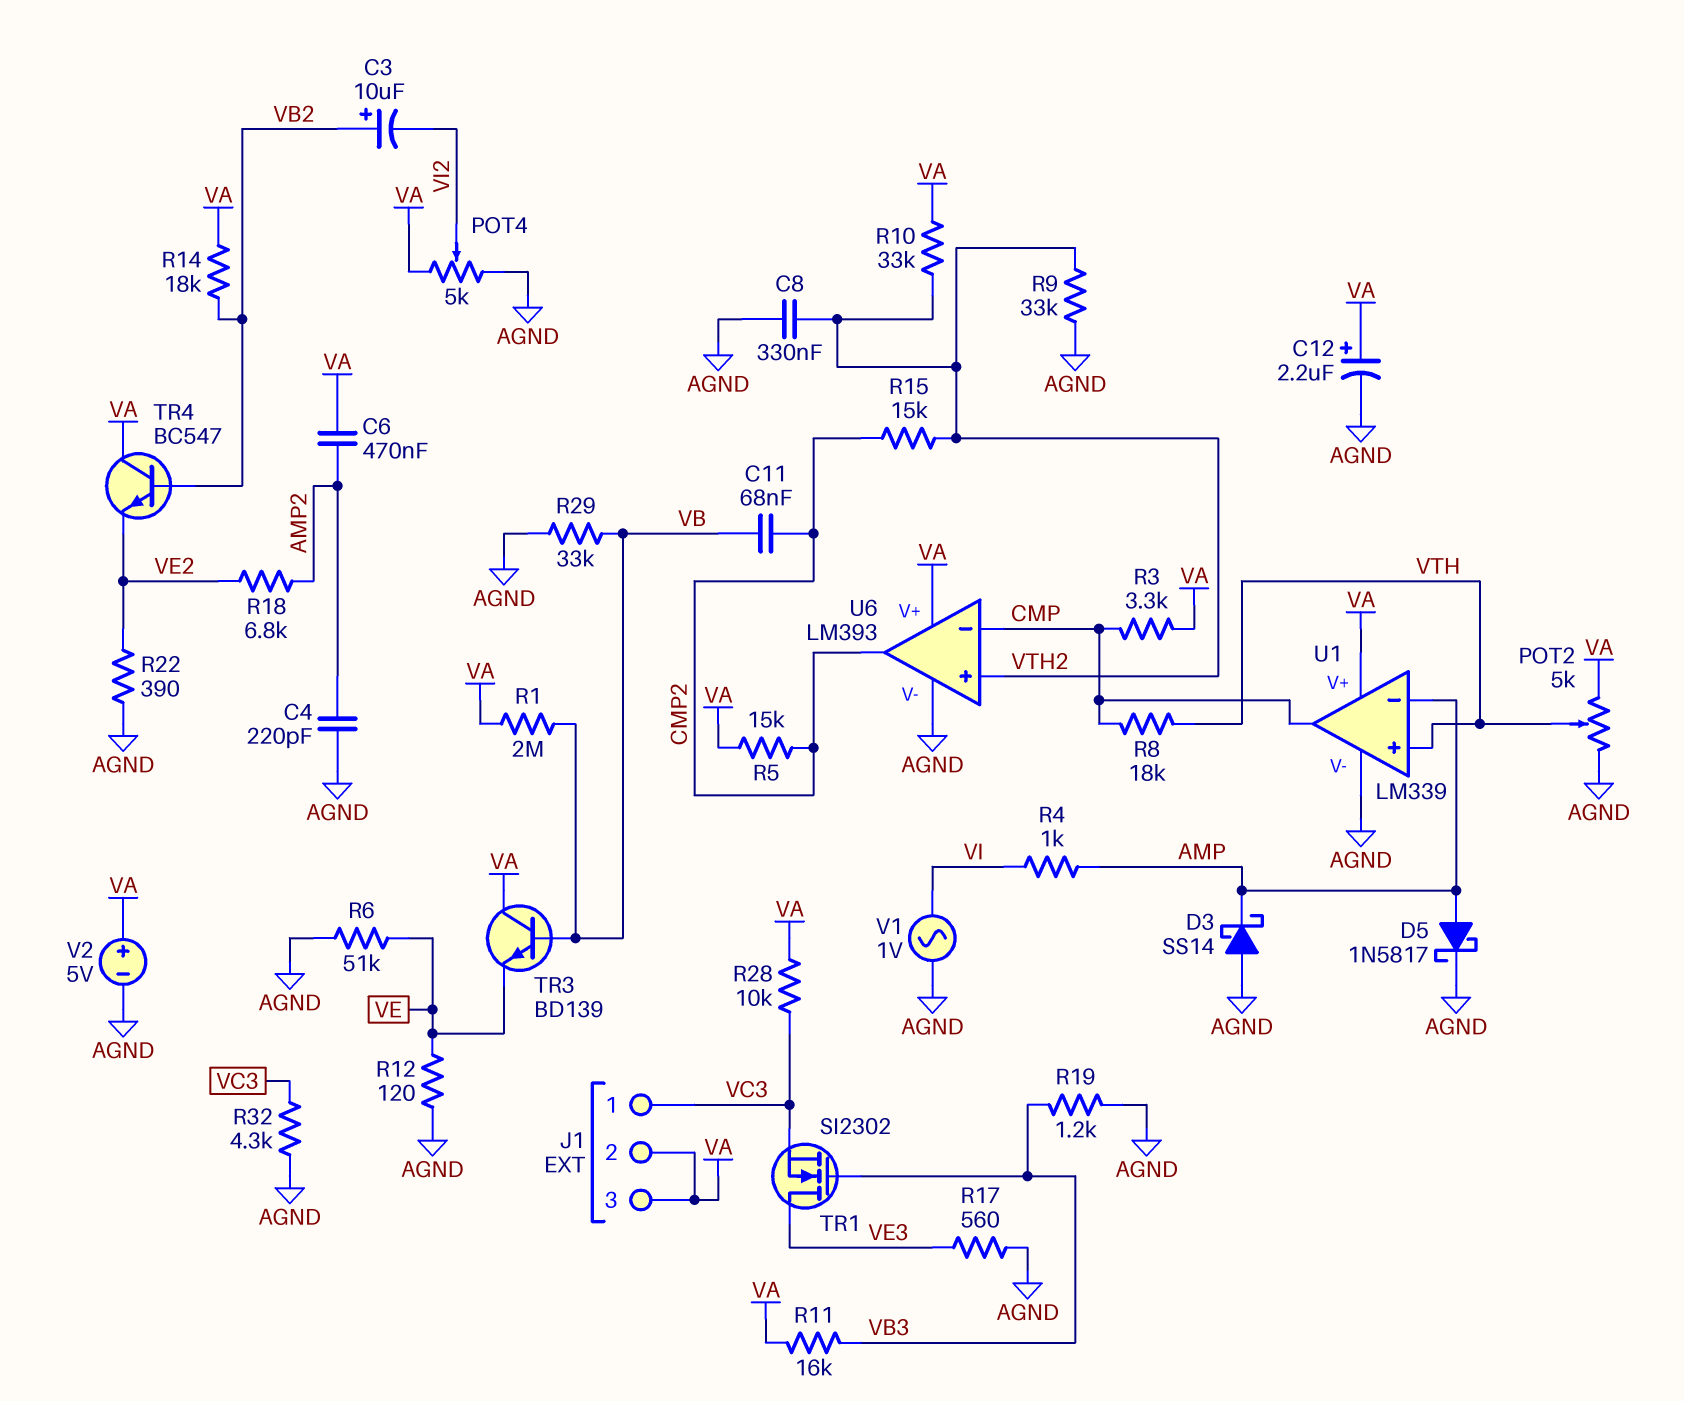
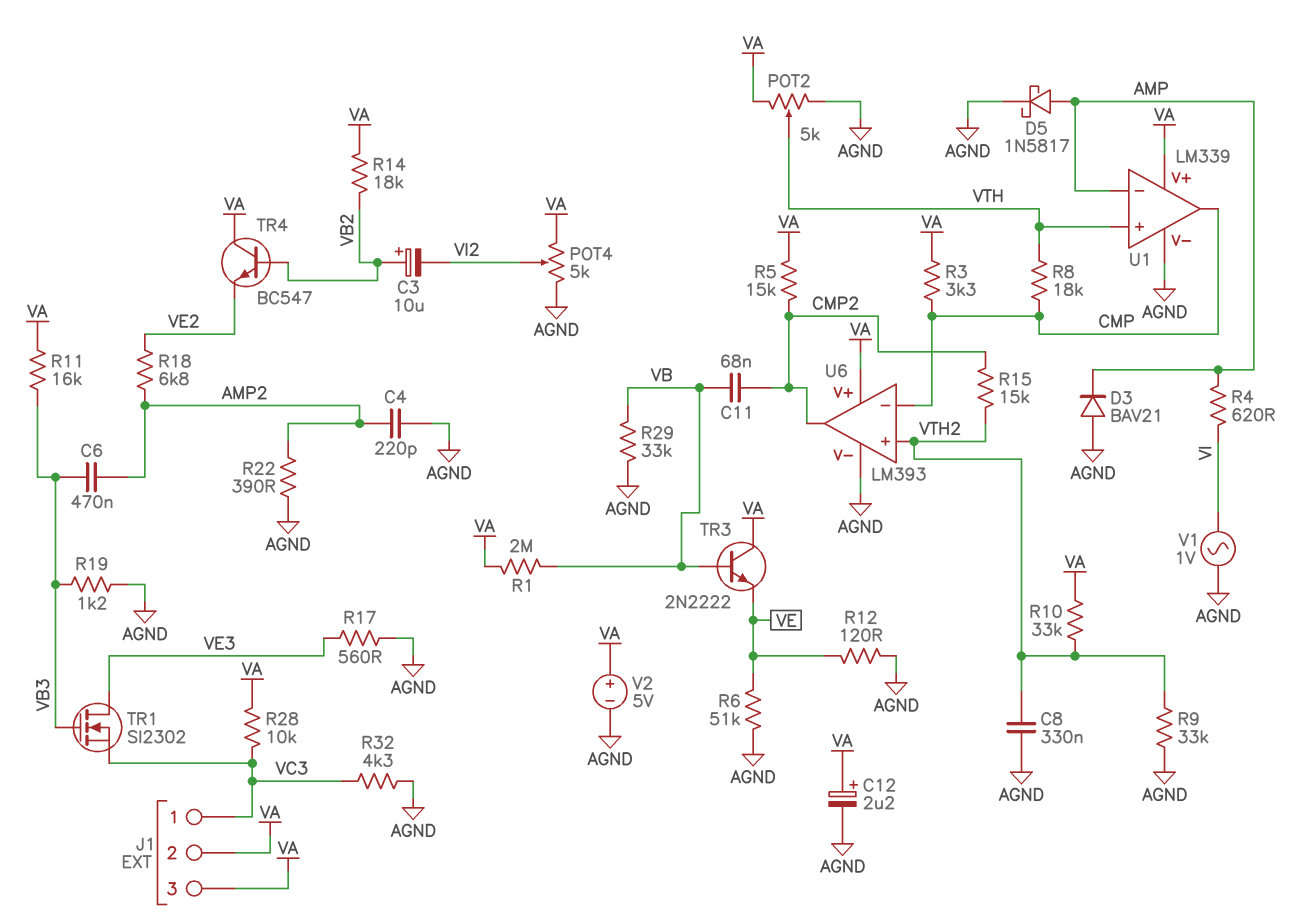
C6: 470nF (AMP2, VA) -> 470nF (AMP2, VB3)
D3: schottky SS14 (A AGND, K AMP) -> diode BAV21 (A AGND, K AMP)
R4: 1k (AMP, VI) -> 620 (AMP, VI)
R22: 390 (AGND, VE2) -> 390 (AGND, AMP2)
TR3: NPN BD139 (B VB, C VA, E VE) -> NPN 2N2222 (B VB, C VA, E VE)

